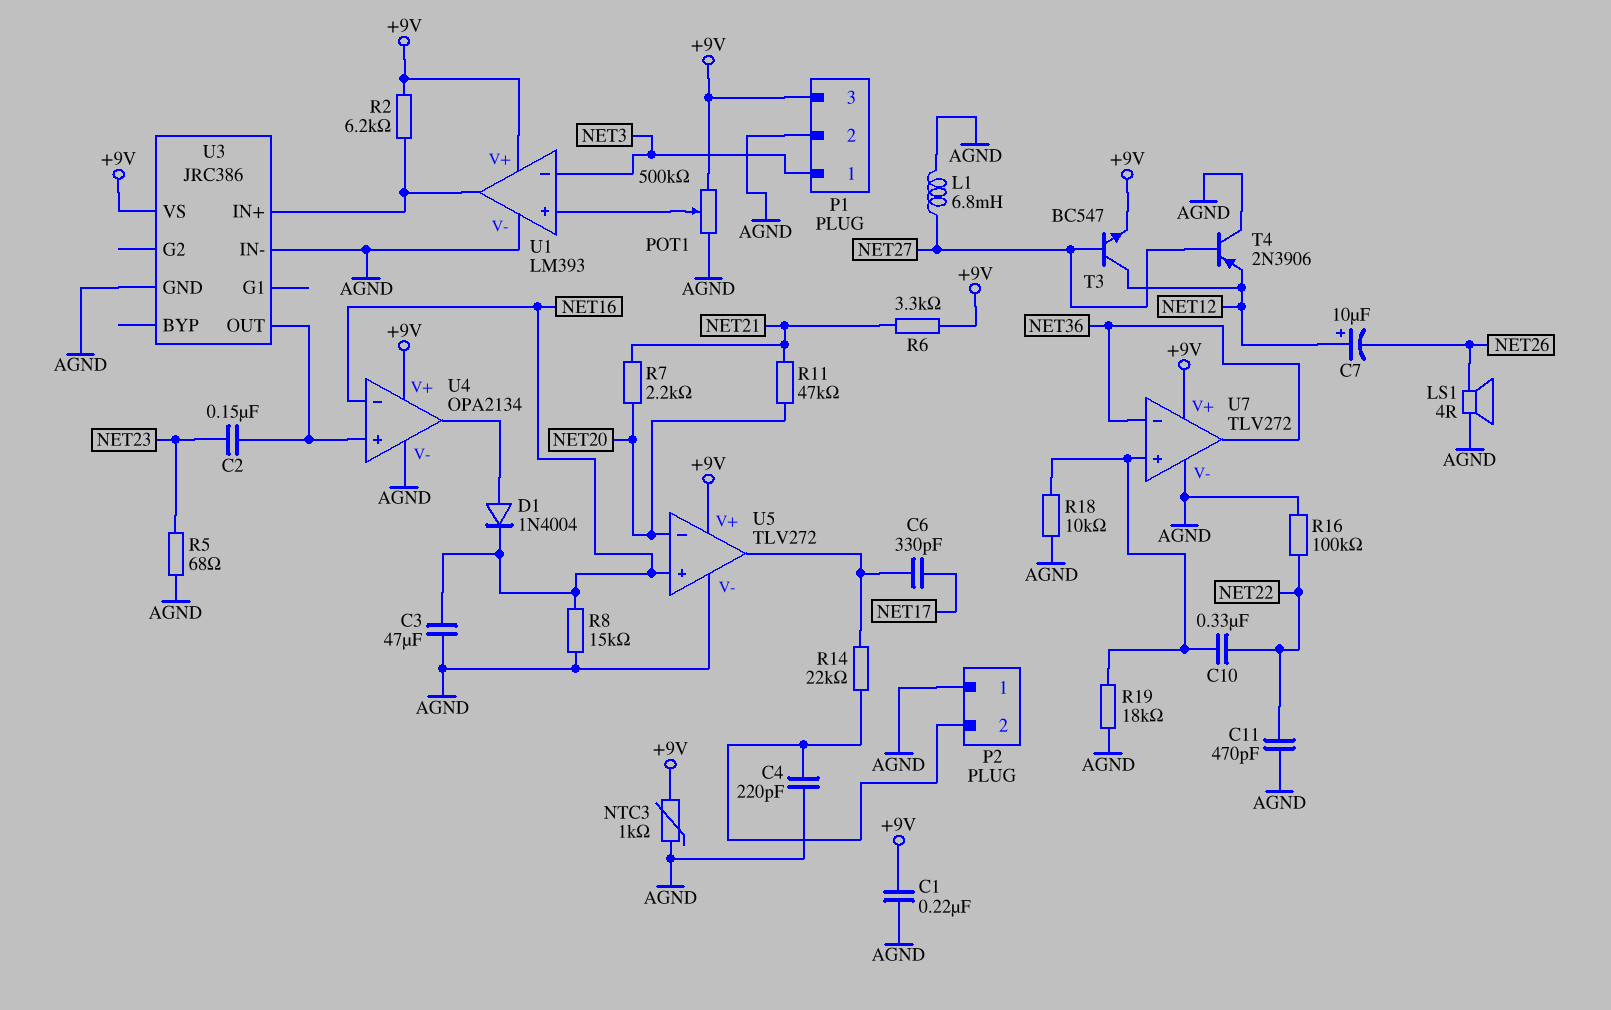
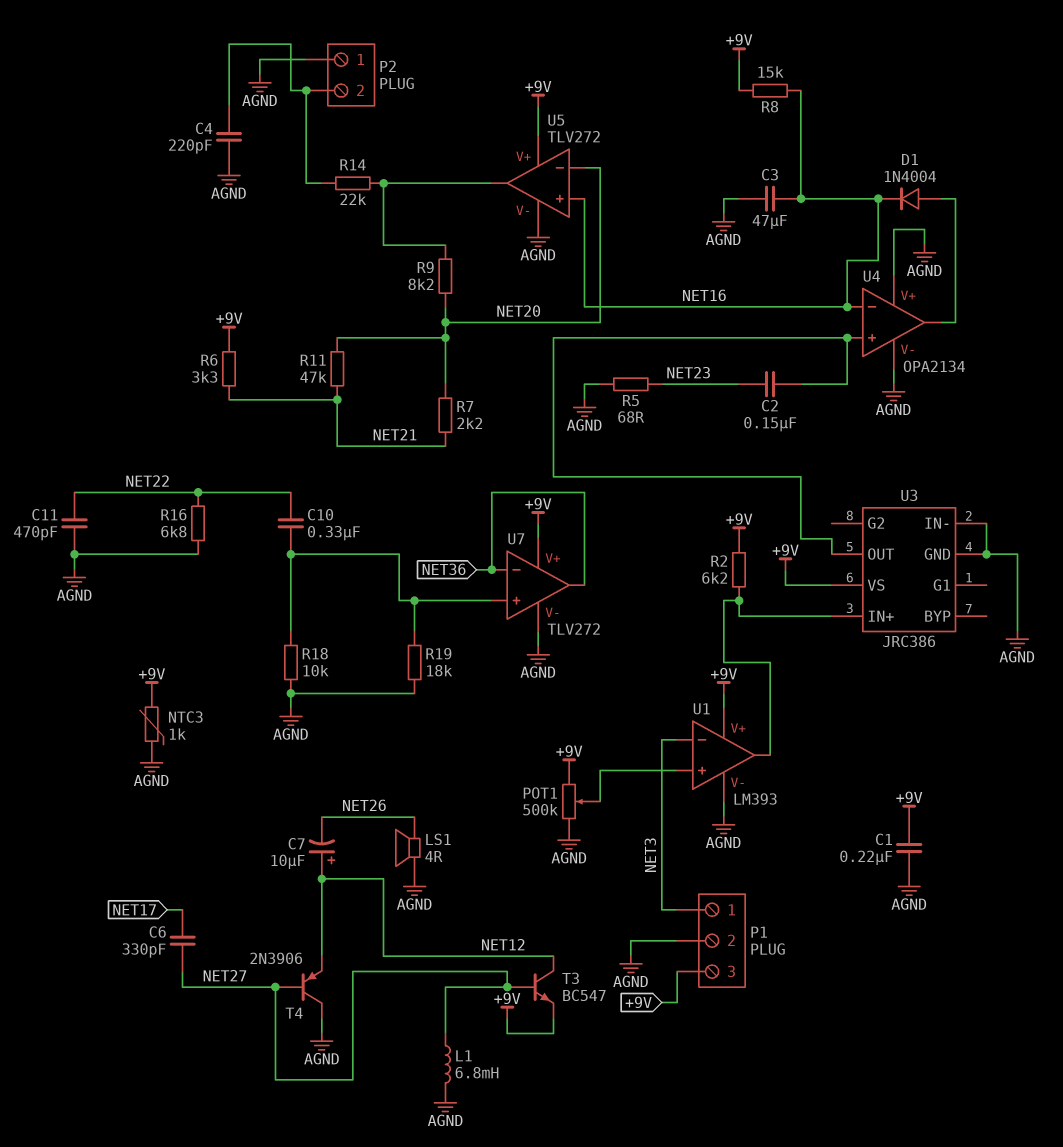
C6: 330pF (NET17, U5/out) -> 330pF (NET17, NET27)
R8: 15k (AGND, NET16) -> 15k (+9V, NET16)
R9: none -> 8.2k (NET20, U5/out)
R16: 100k (AGND, NET22) -> 6.8k (AGND, NET22)
U4 pin V+: +9V -> AGND

